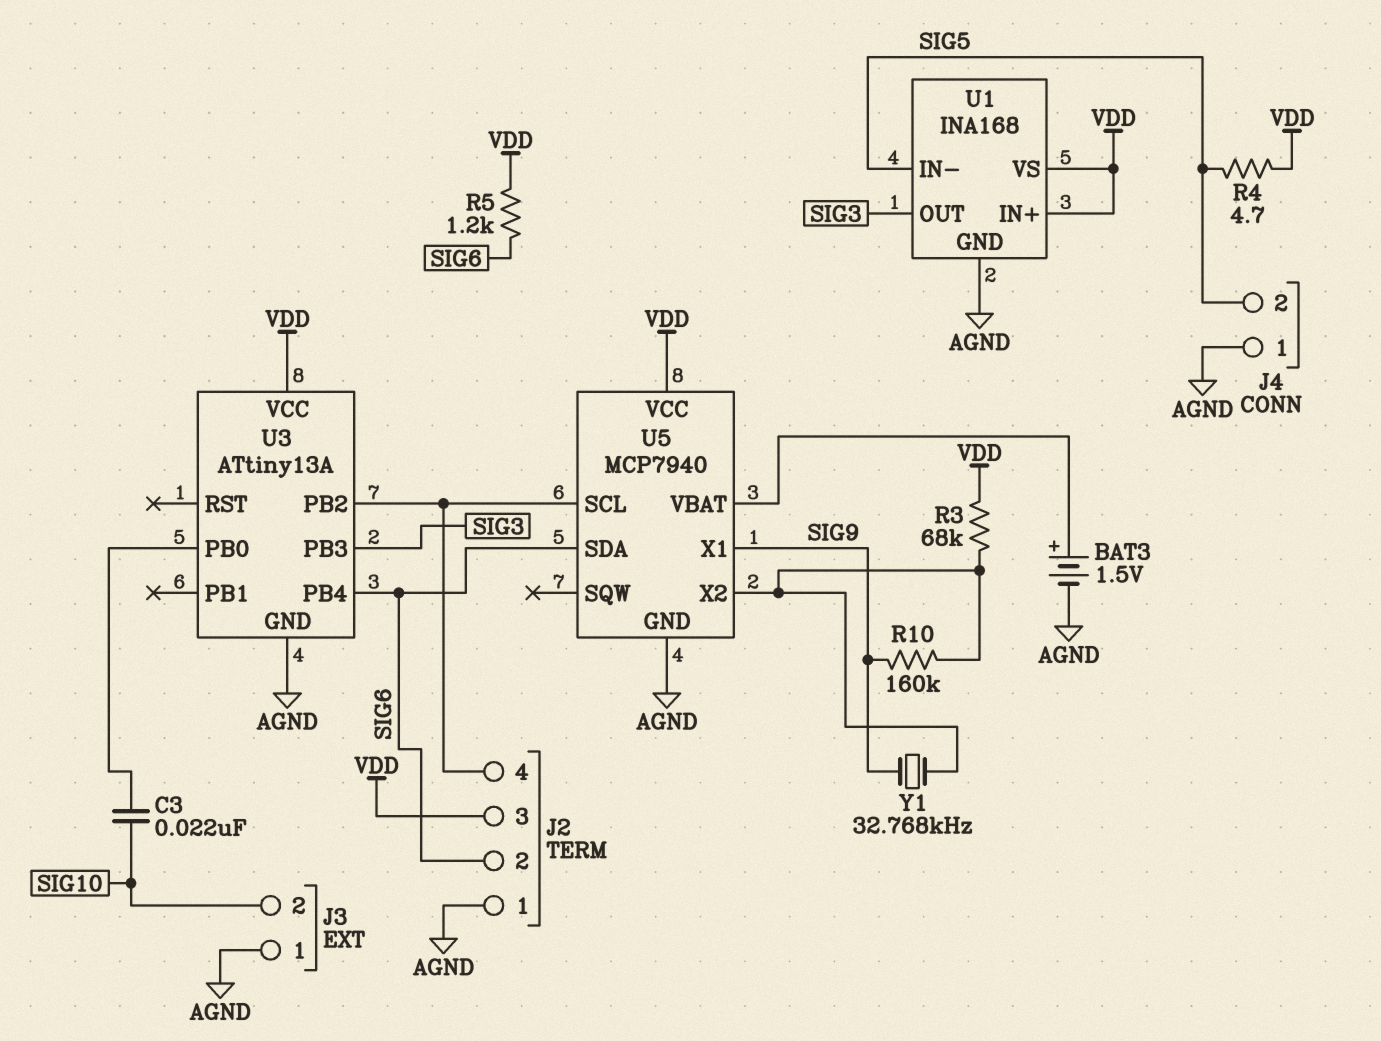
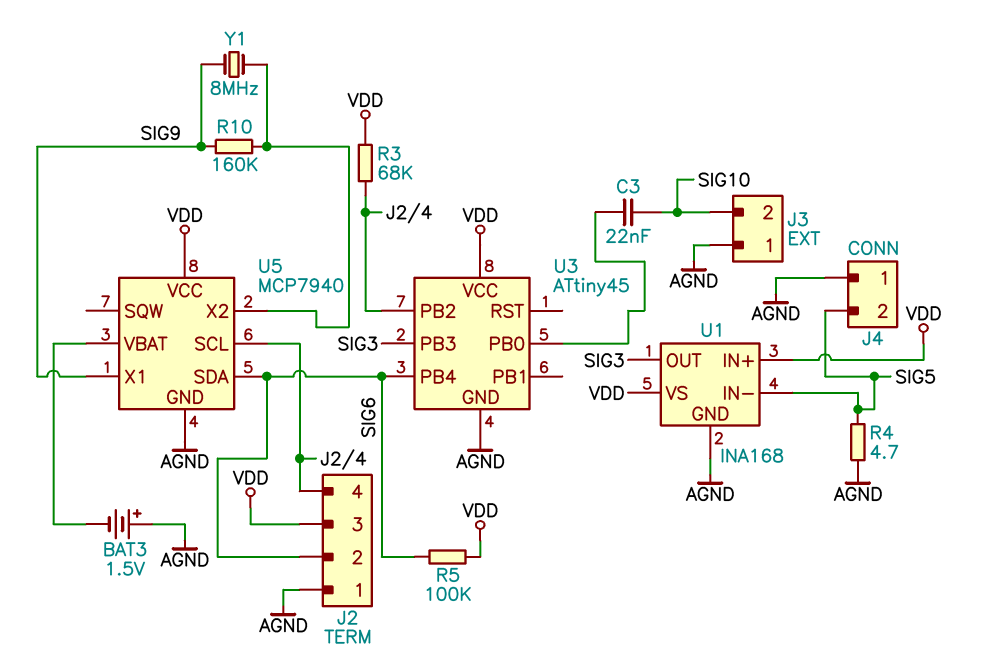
BAT3: 1.5V (plus U5/VBAT, minus AGND) -> 1.5V (plus AGND, minus U5/VBAT)
R3: 68k (U5/X2, VDD) -> 68k (J2/4, VDD)
R4: 4.7 (SIG5, VDD) -> 4.7 (AGND, SIG5)
R5: 1.2k (SIG6, VDD) -> 100k (SIG6, VDD)
U3: ATtiny13A -> ATtiny45
Y1: 32.768kHz (SIG9, U5/X2) -> 8MHz (SIG9, U5/X2)

